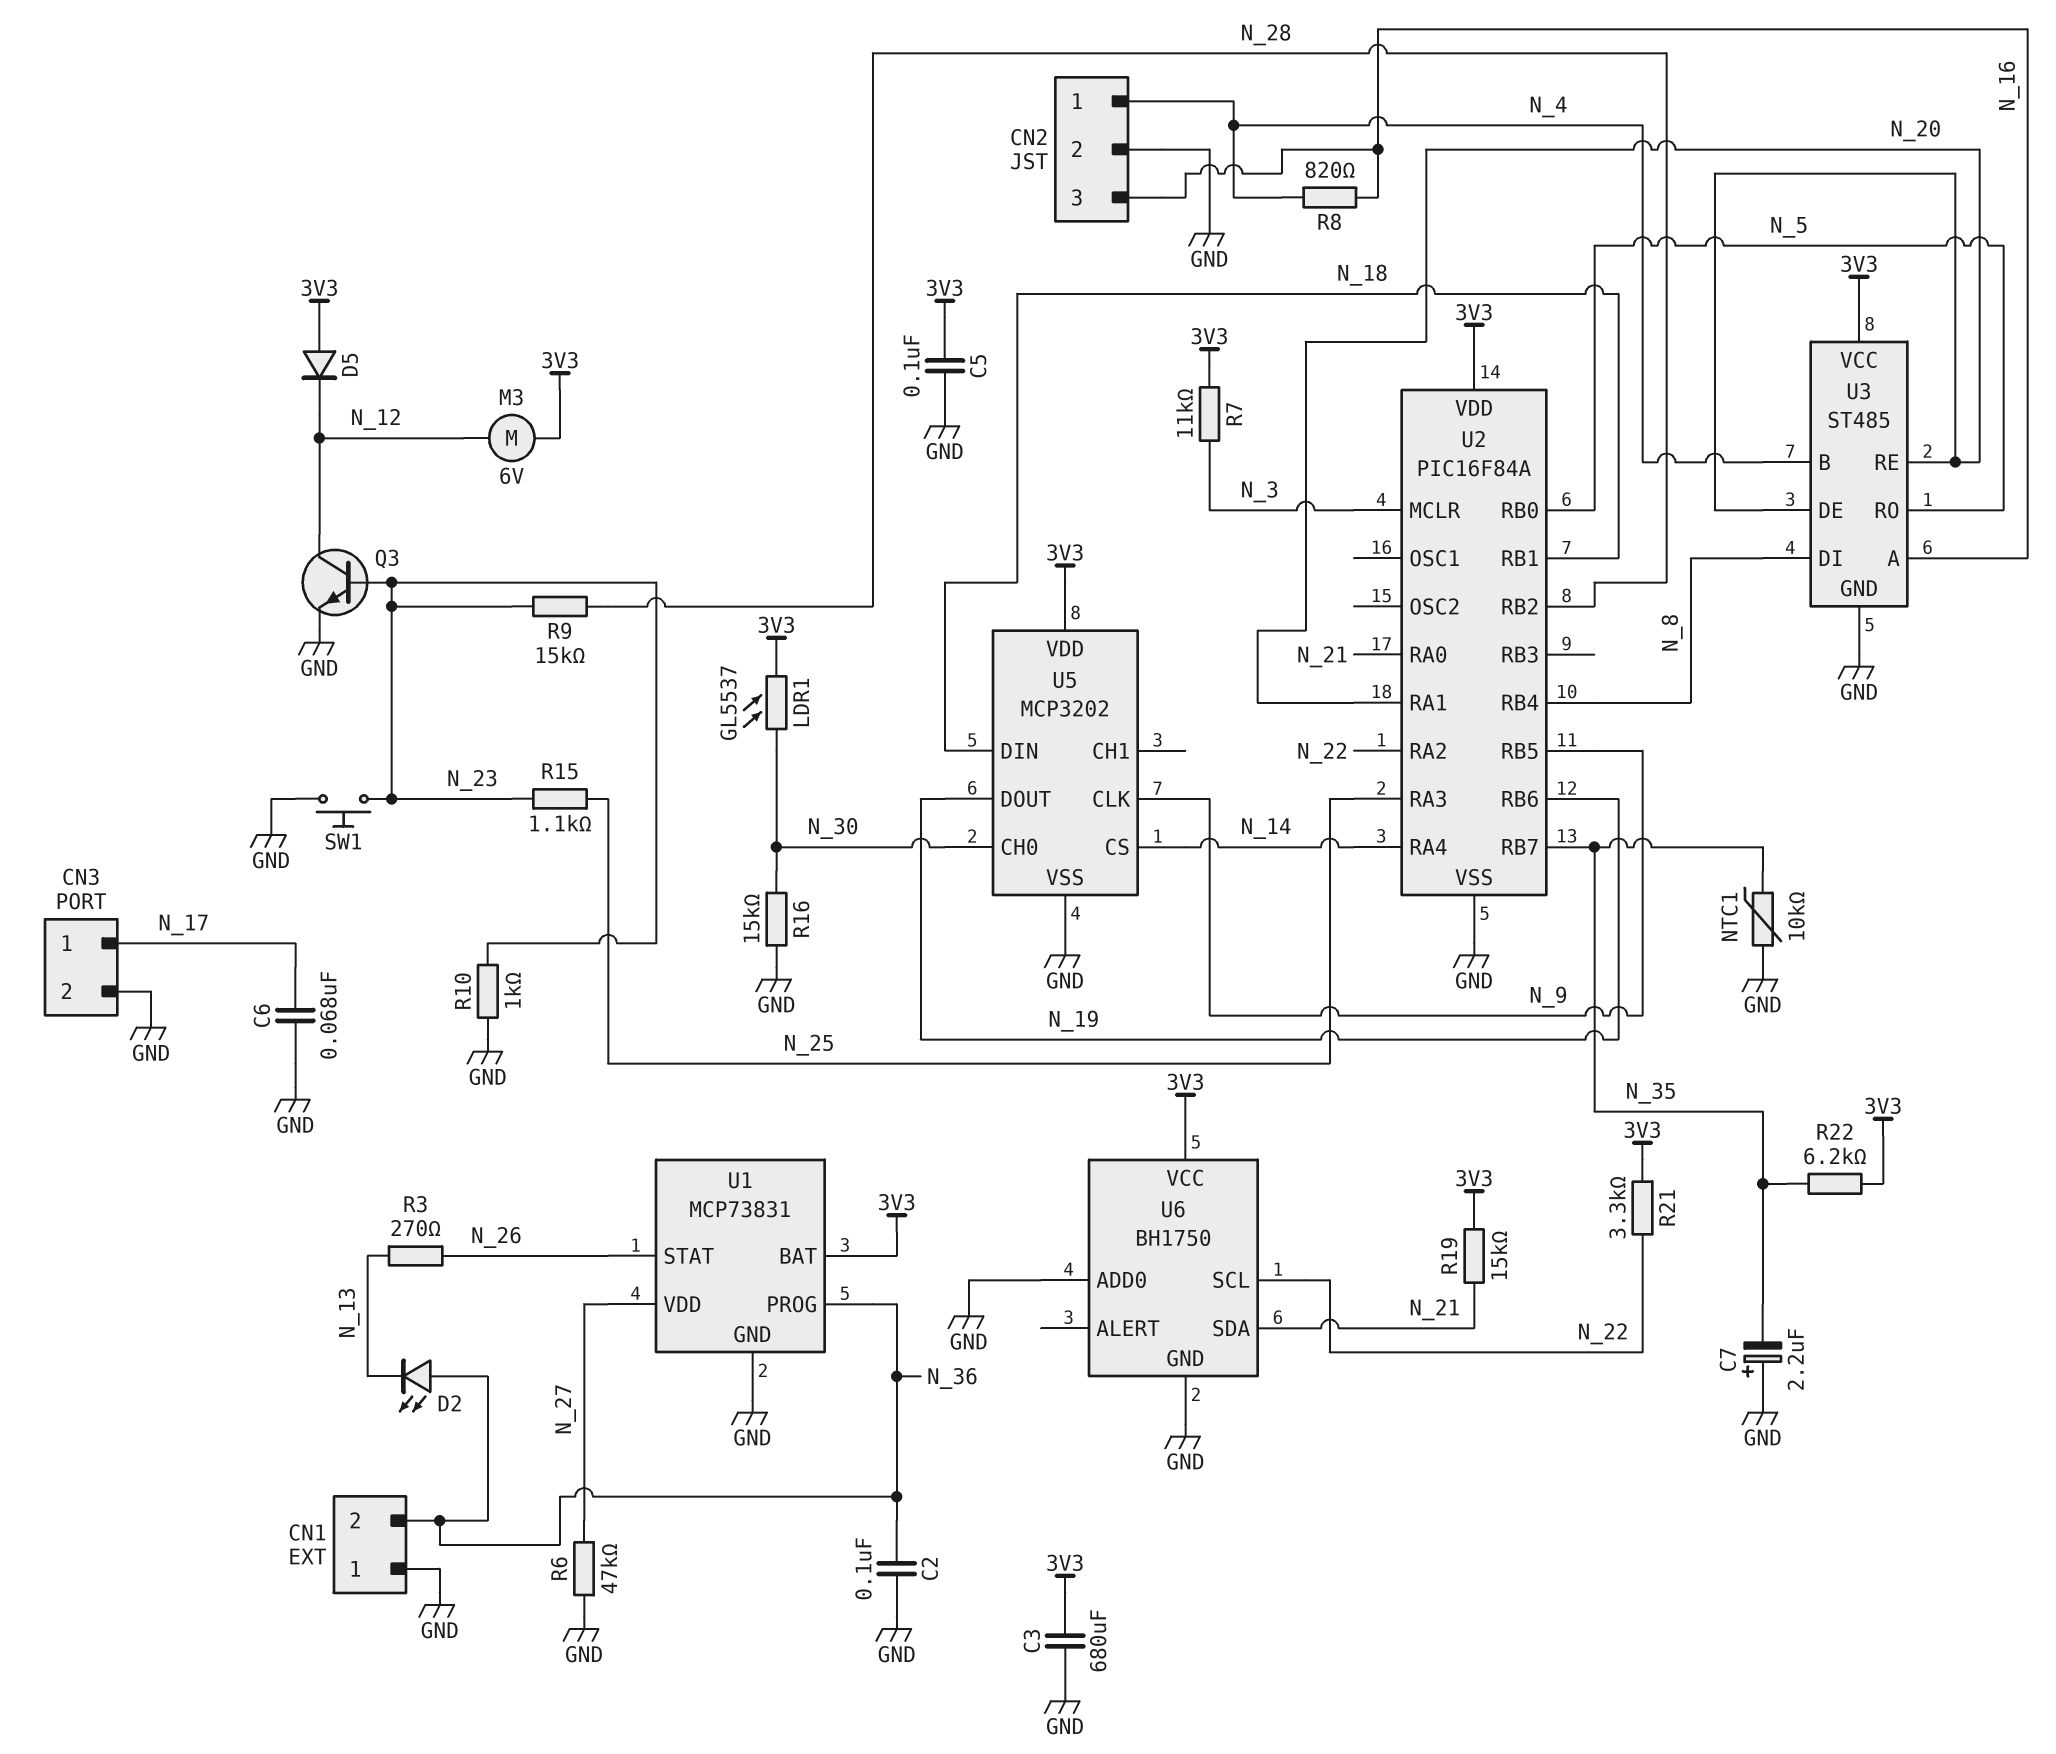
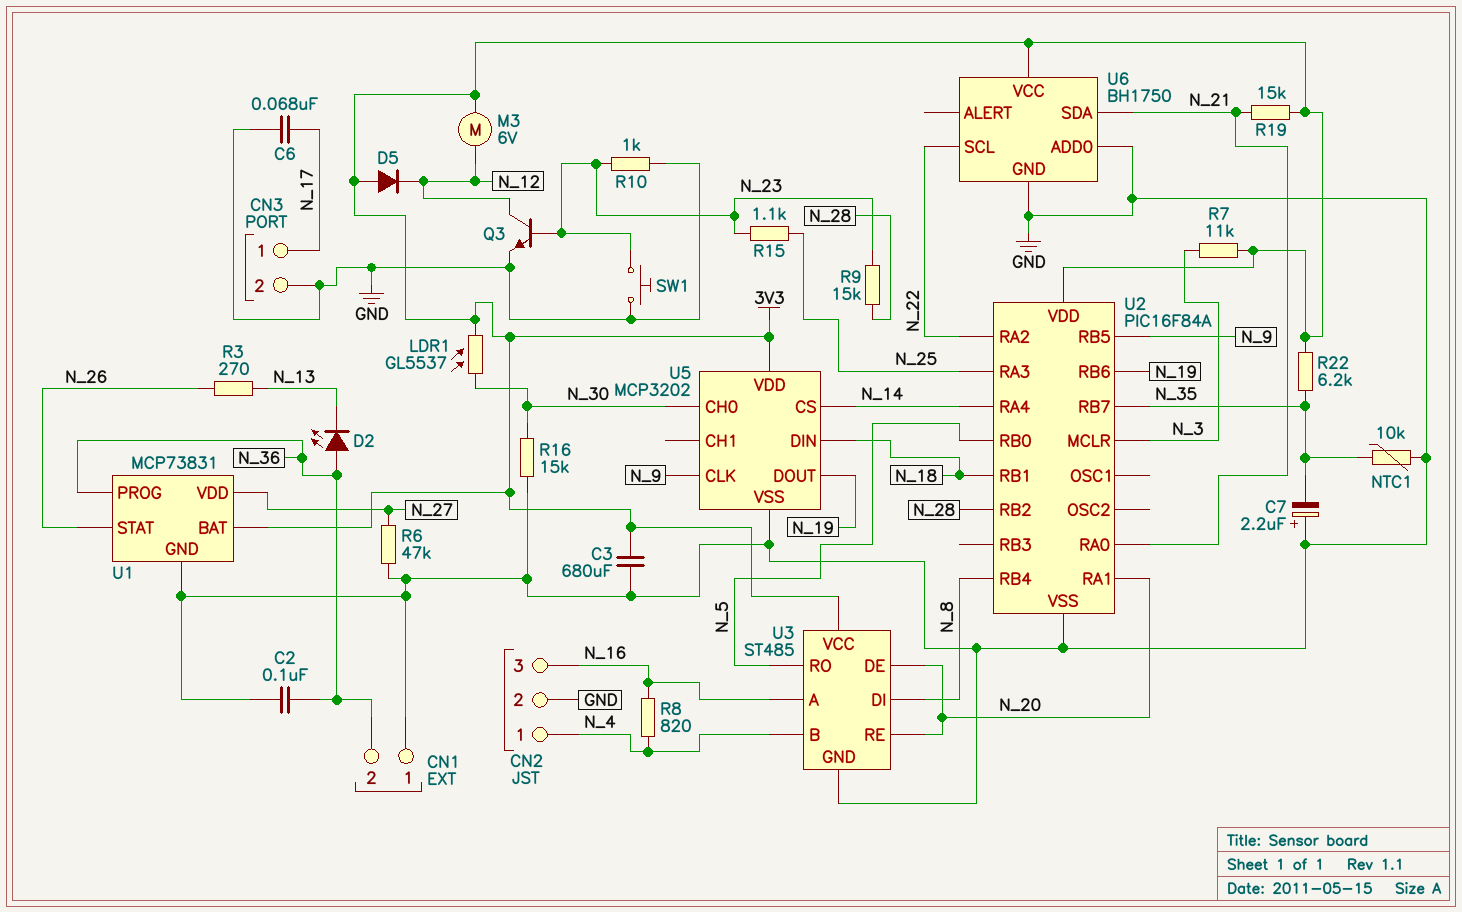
C5: 100nF (3V3, GND) -> none
R21: 3.3k (3V3, N_22) -> none

